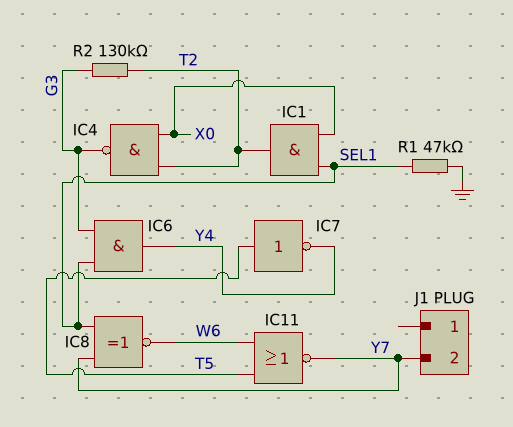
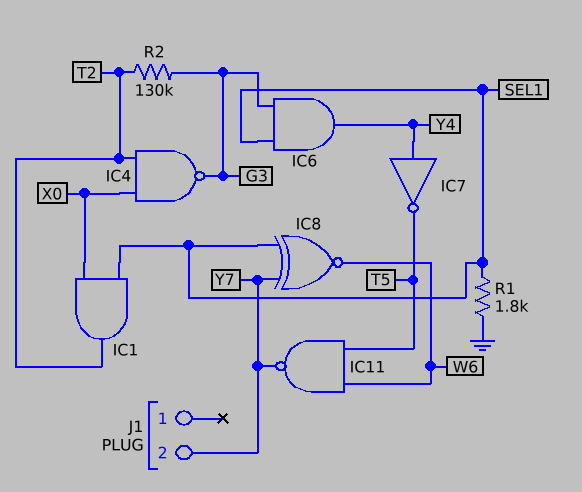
IC7: NOT (in T5, out Y4) -> NOT (in Y4, out T5)
IC11: NOR (in T5, in W6, out Y7) -> NAND (in T5, in W6, out Y7)
R1: 47k (GND, SEL1) -> 1.8k (GND, SEL1)

